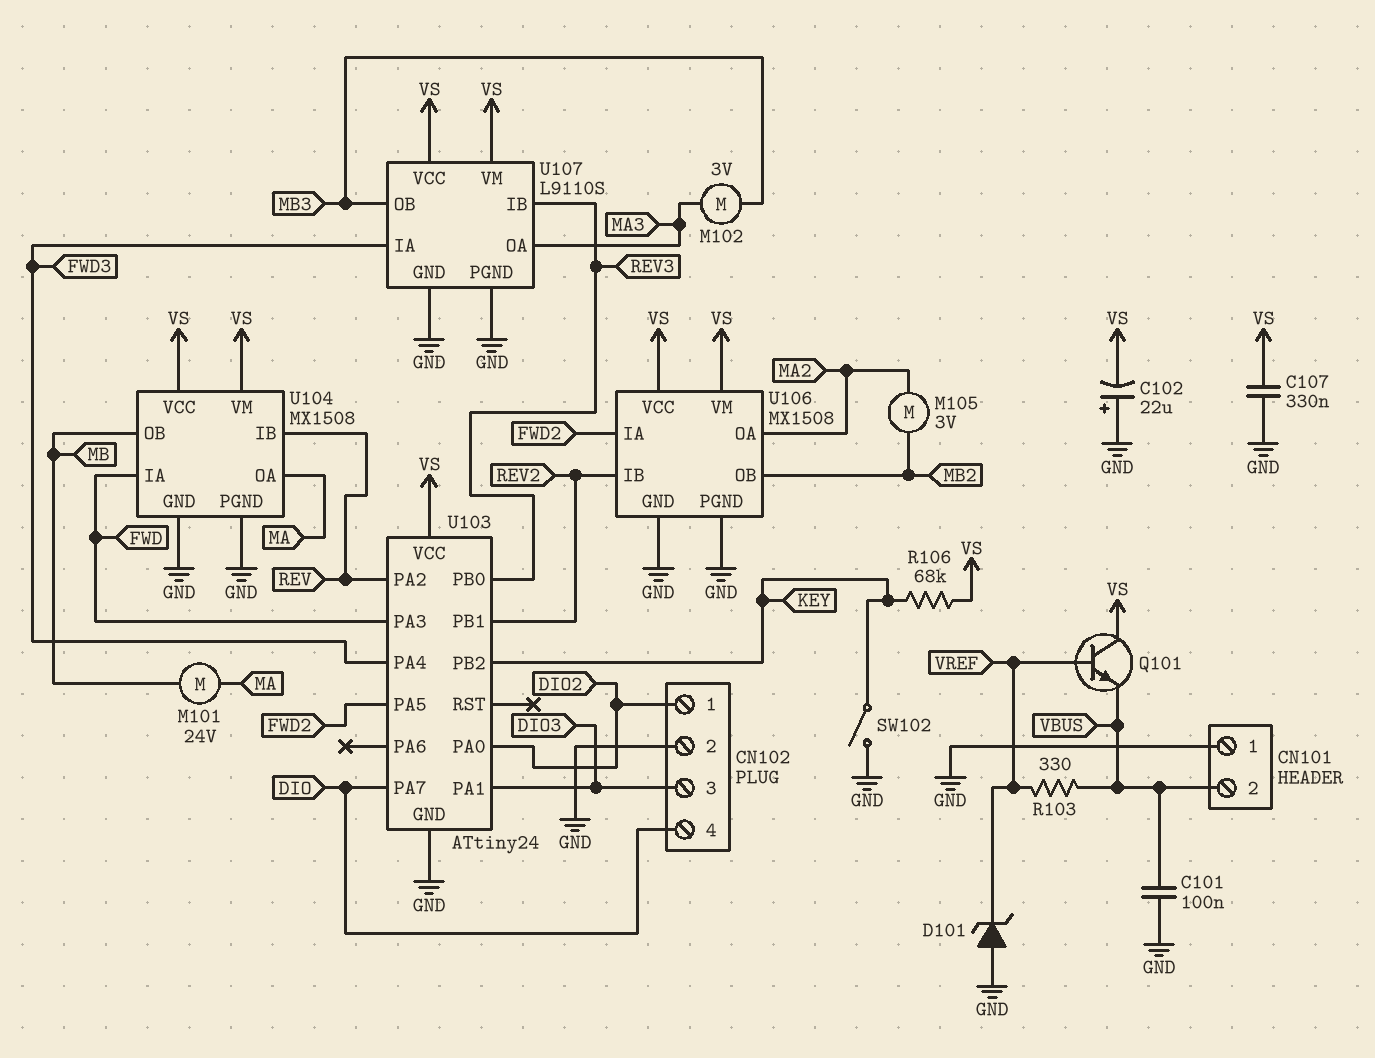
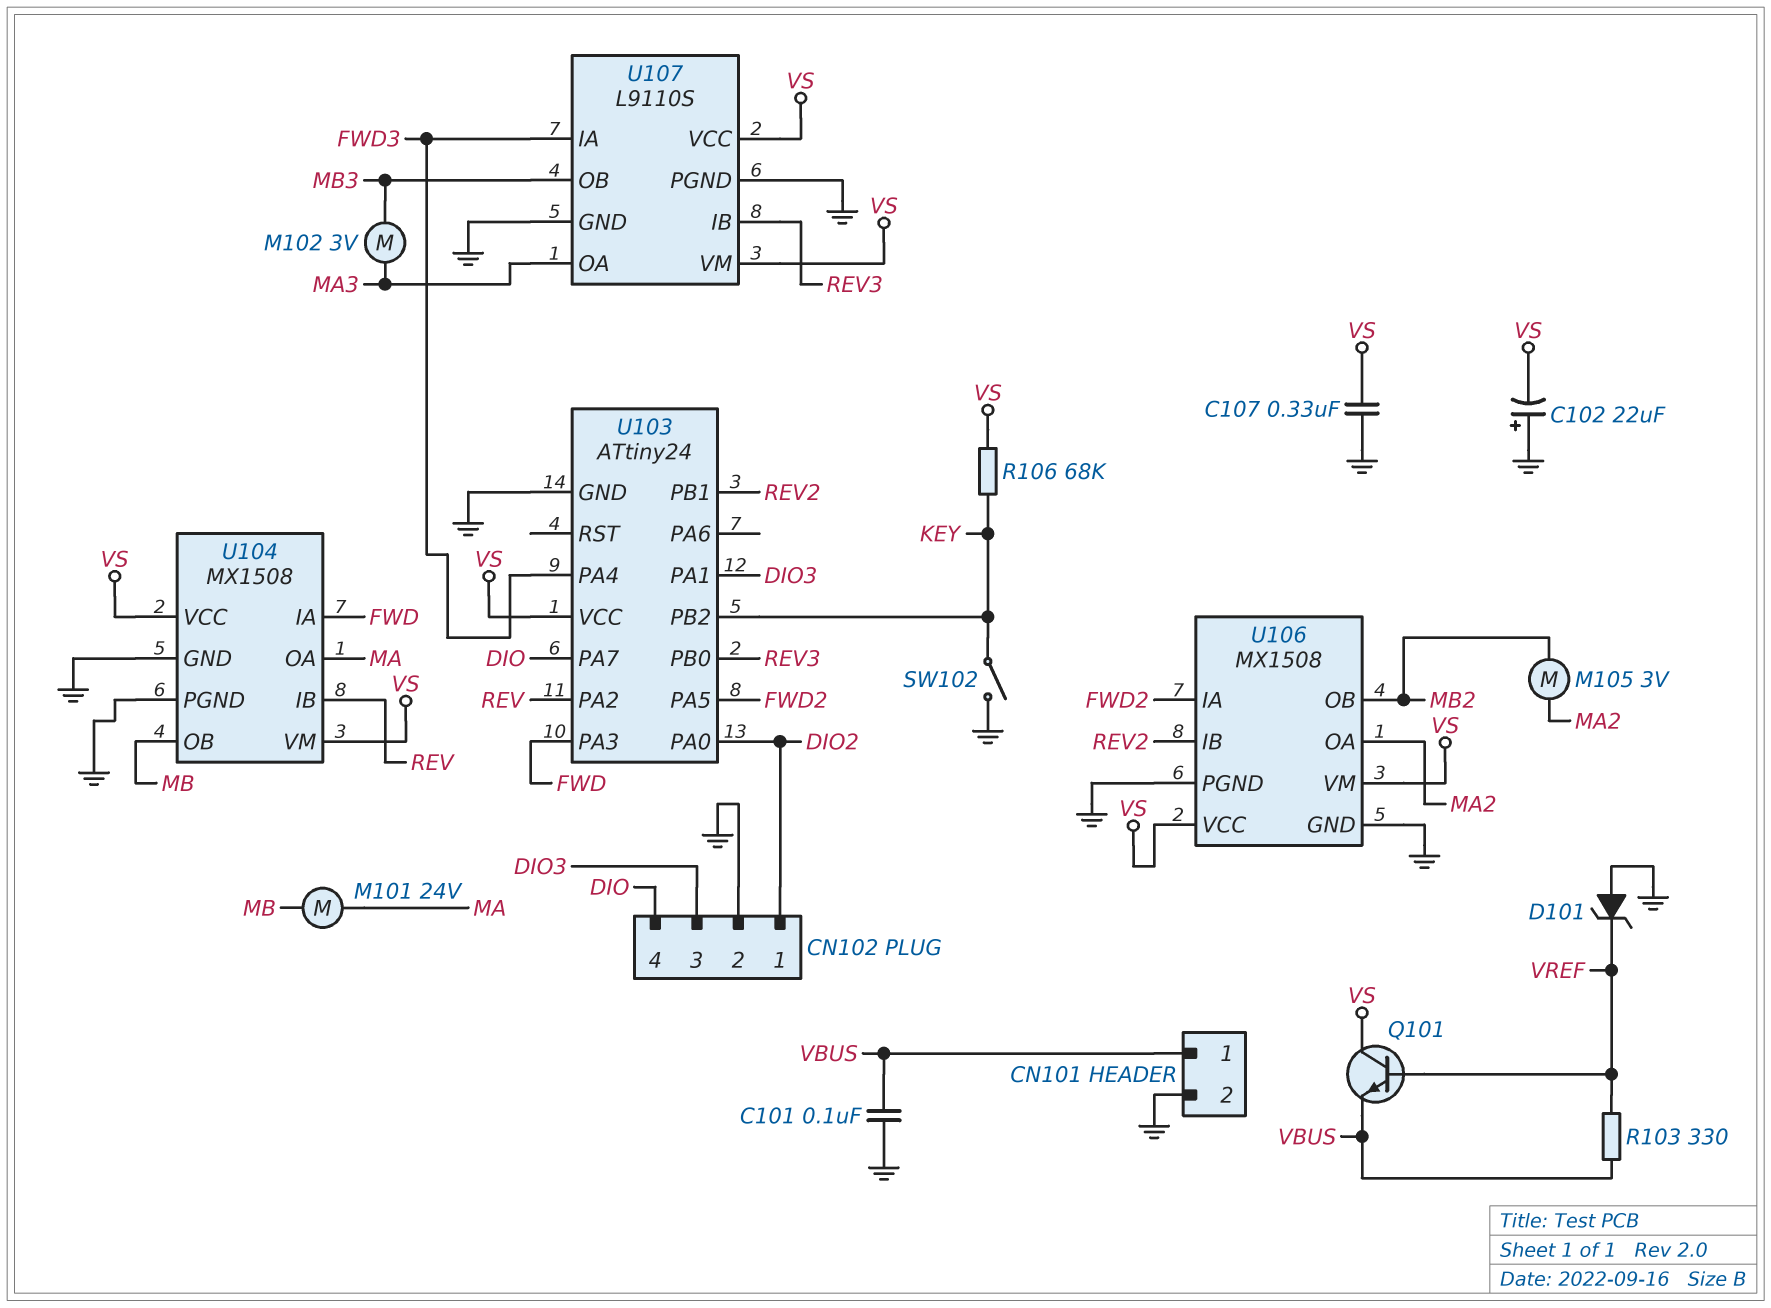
CN101 pin 1: GND -> VBUS
CN101 pin 2: VBUS -> GND

